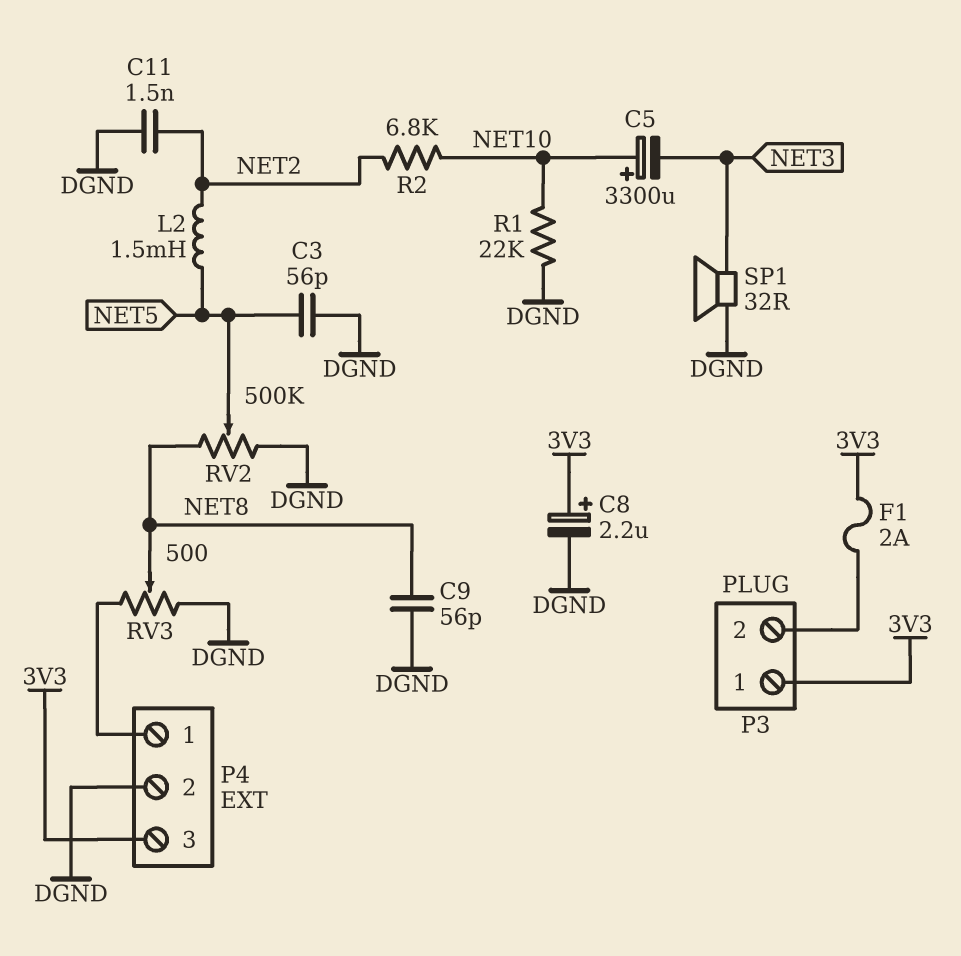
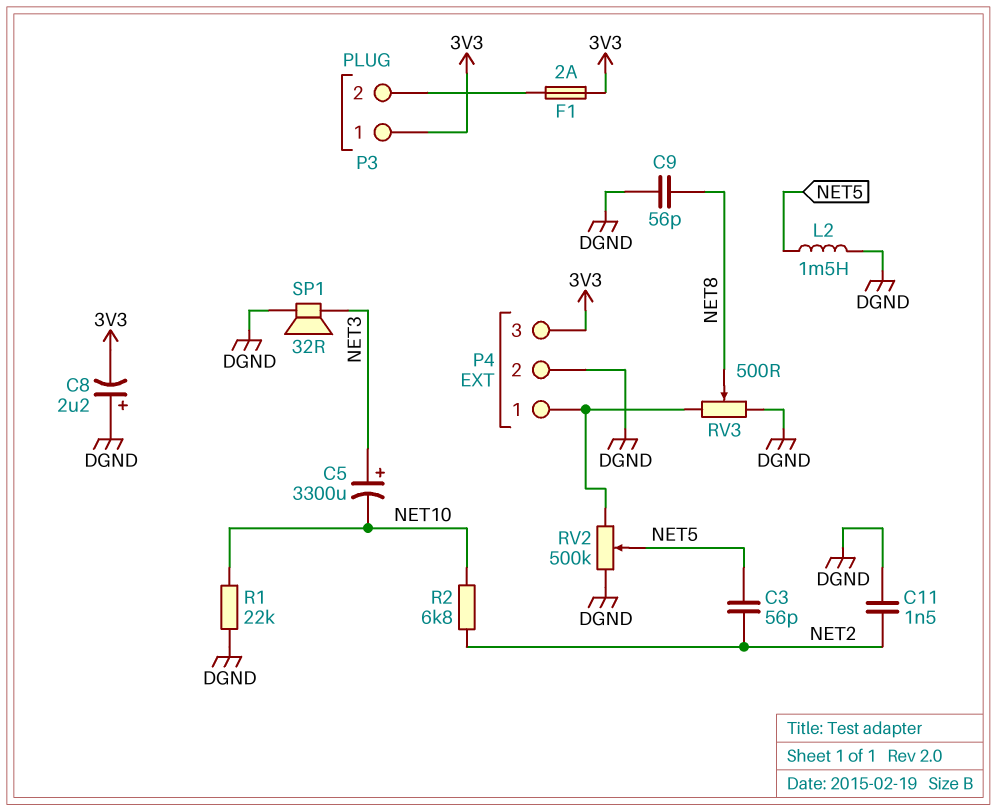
C3: 56pF (DGND, NET5) -> 56pF (NET2, NET5)
C5: 3300uF (plus NET10, minus NET3) -> 3300uF (plus NET3, minus NET10)
C8: 2.2uF (plus 3V3, minus DGND) -> 2.2uF (plus DGND, minus 3V3)
L2: 1.5mH (NET2, NET5) -> 1.5mH (DGND, NET5)
RV2: 500k (DGND, NET8, wiper NET5) -> 500k (DGND, P4/1, wiper NET5)

